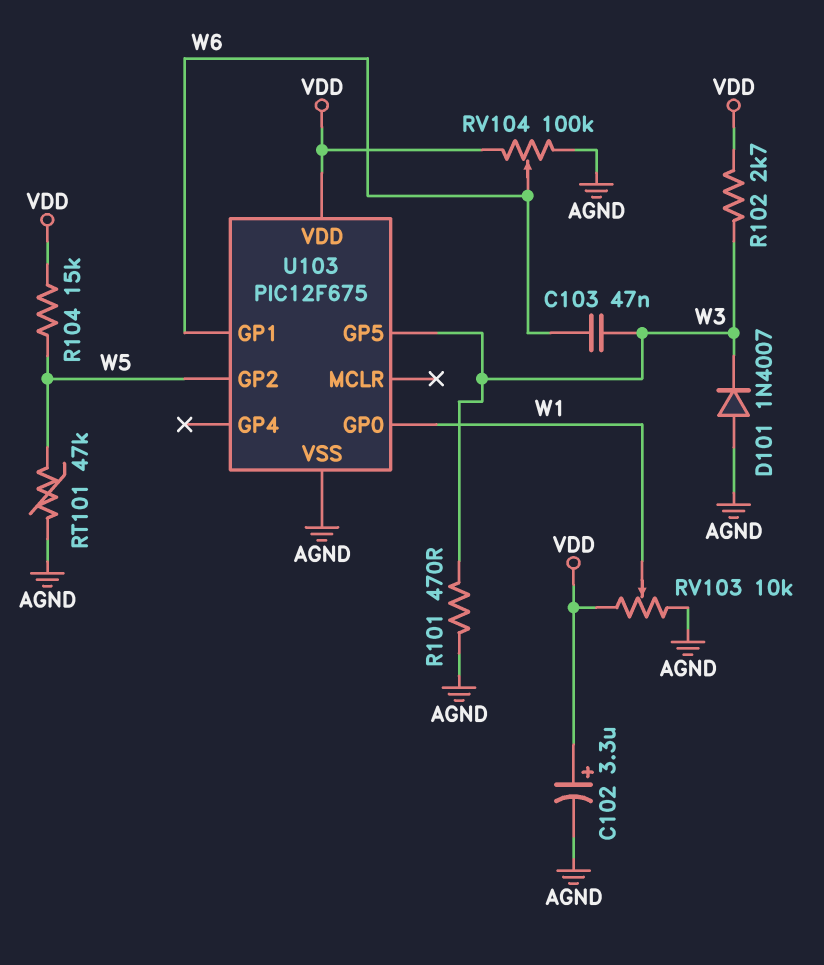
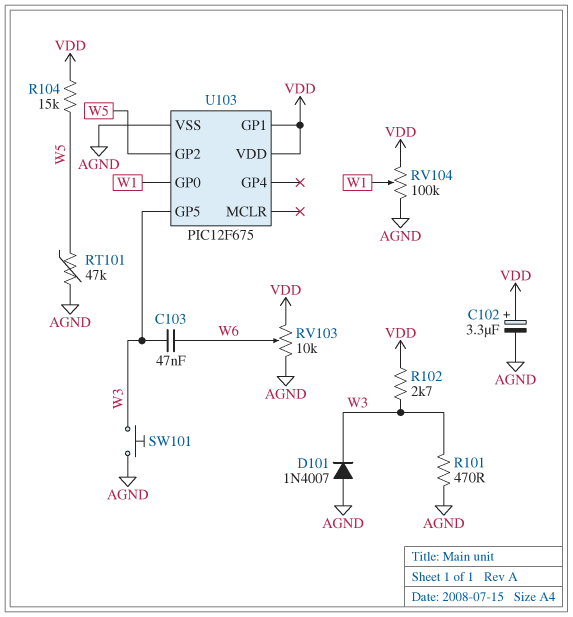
RV103: 10k (AGND, VDD, wiper W1) -> 10k (AGND, VDD, wiper W6)
RV104: 100k (AGND, VDD, wiper W6) -> 100k (AGND, VDD, wiper W1)
SW101: none -> button (AGND, W3)
U103 pin GP1: W6 -> VDD

